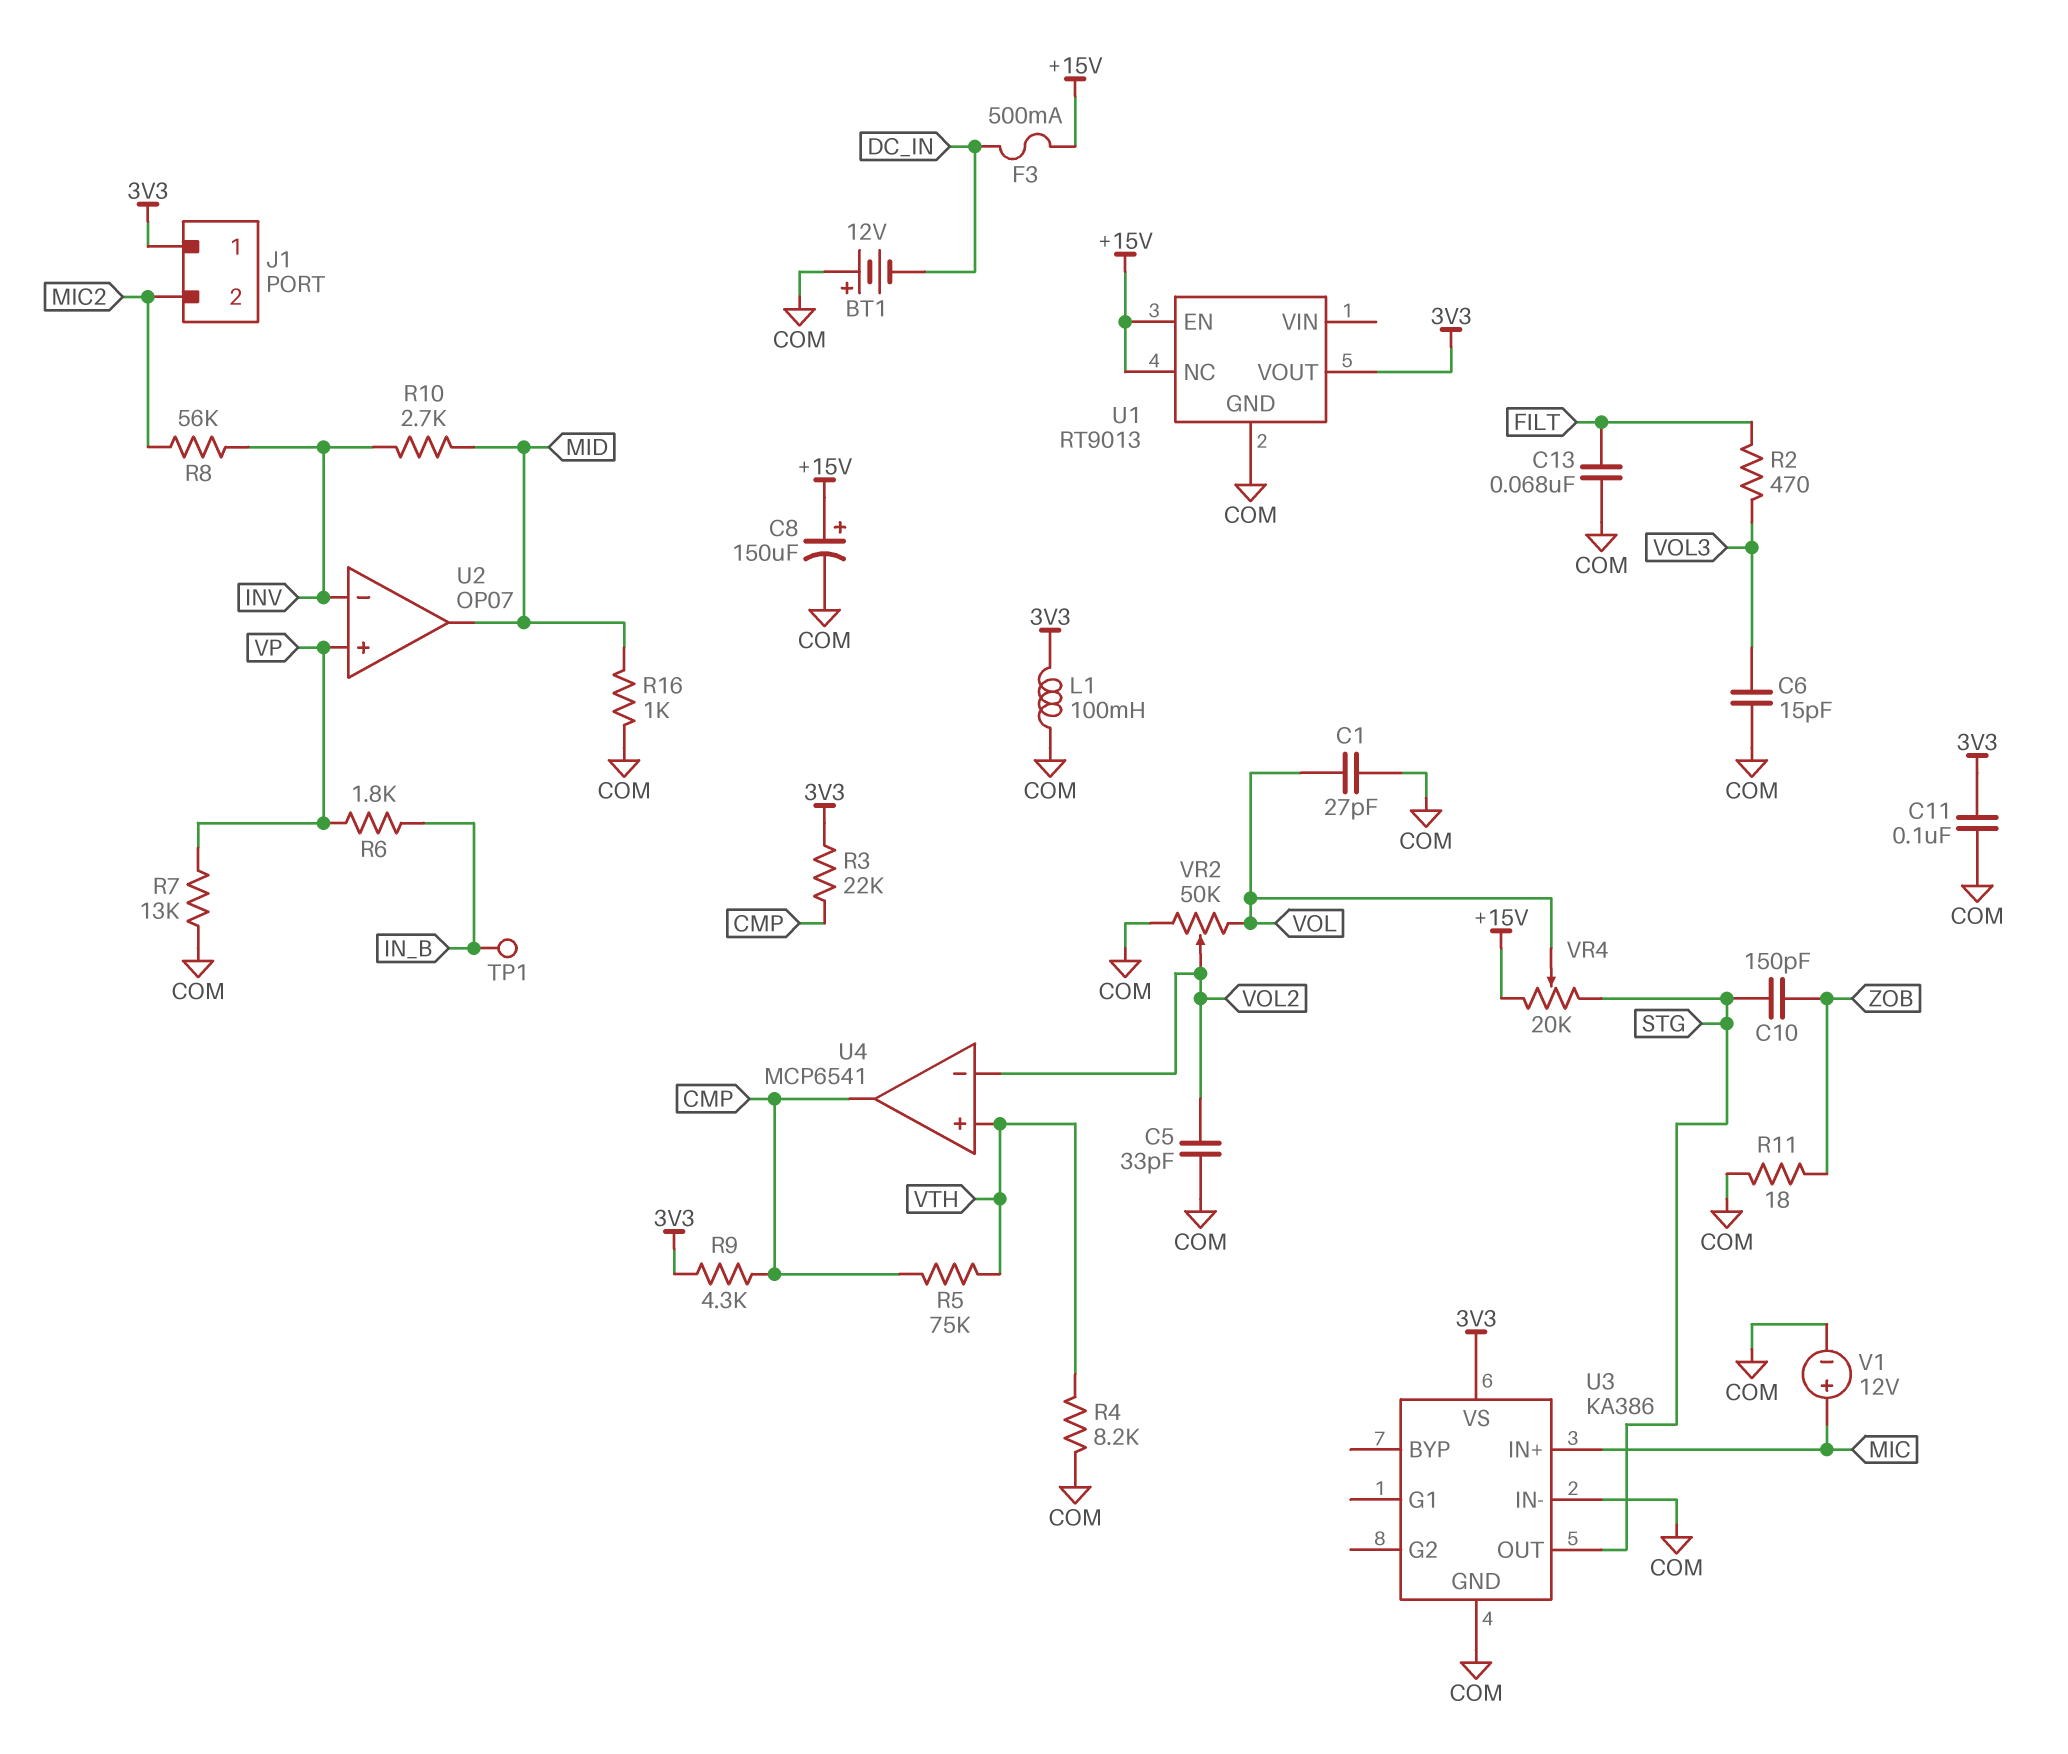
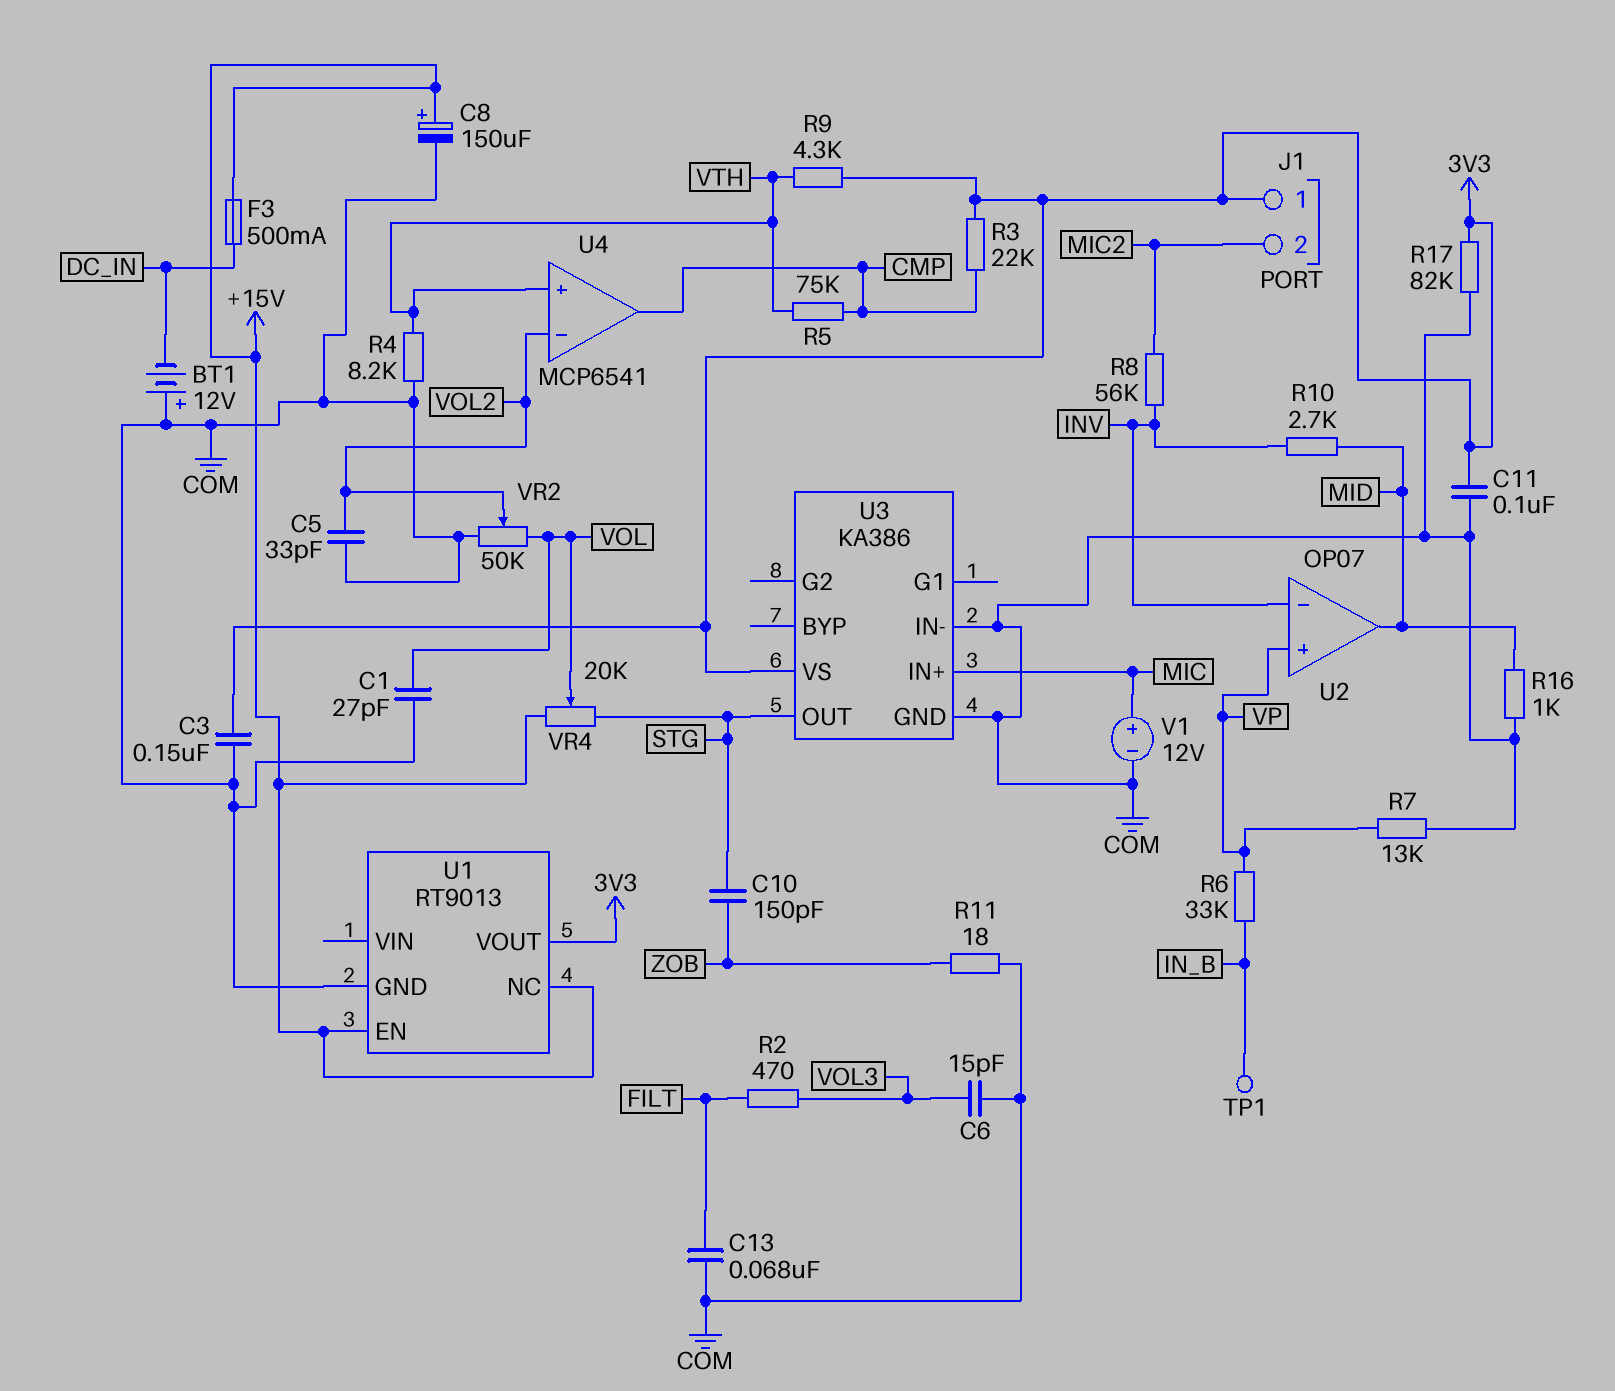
C3: none -> 150nF (3V3, COM)
L1: 100mH (3V3, COM) -> none
R6: 1.8k (IN_B, VP) -> 33k (IN_B, VP)
R9: 4.3k (3V3, CMP) -> 4.3k (3V3, VTH)
R17: none -> 82k (3V3, COM)

